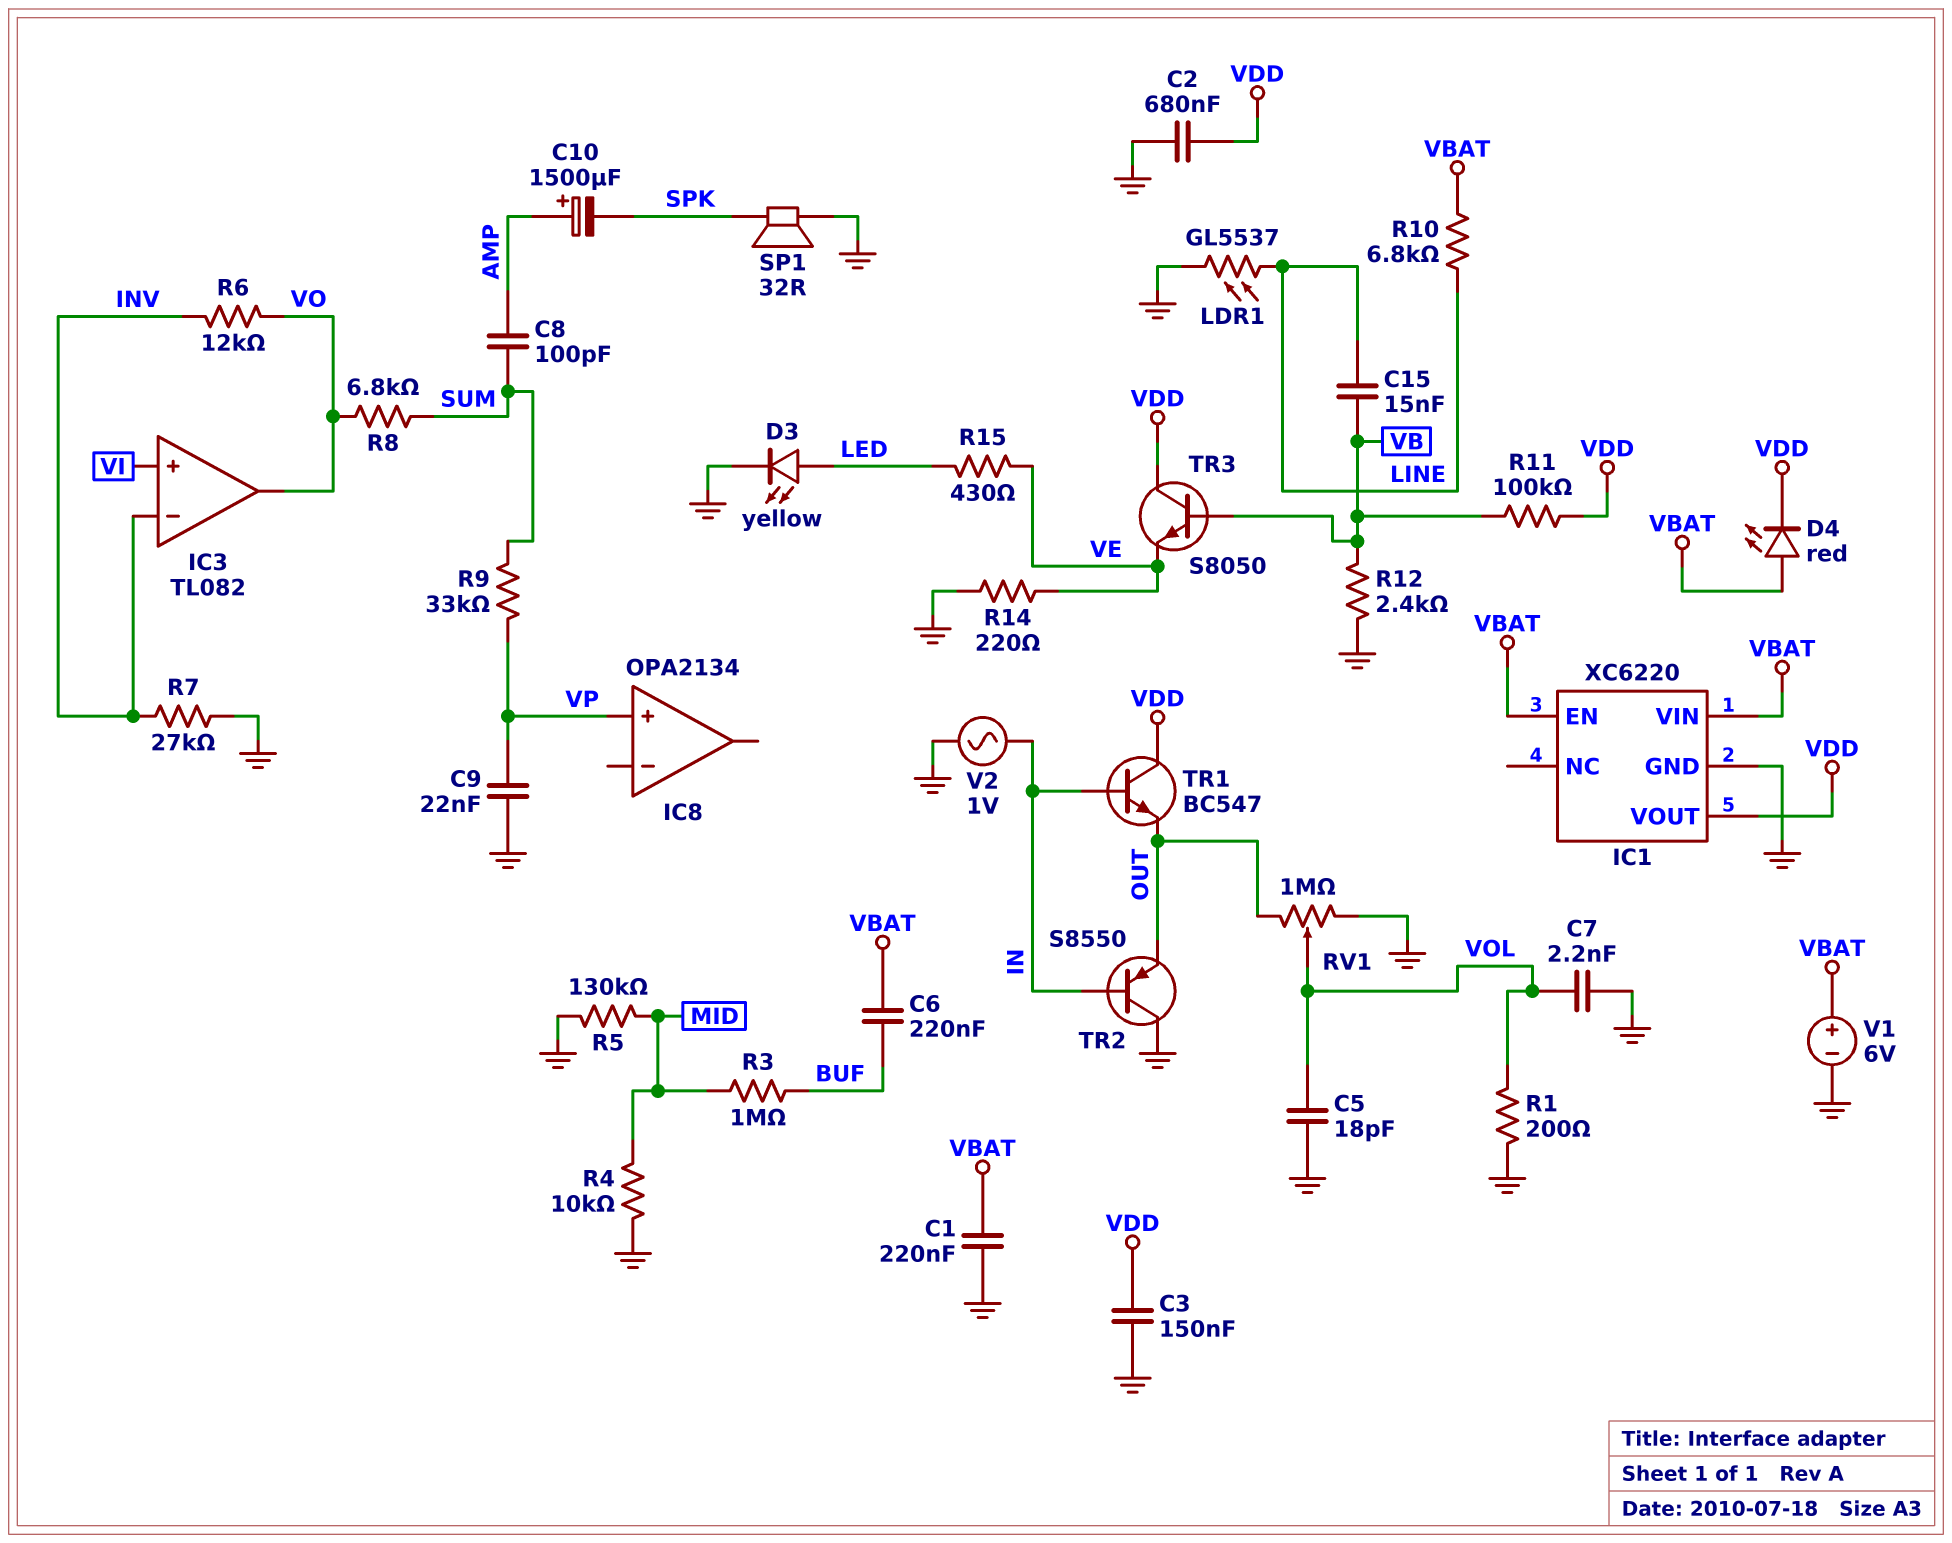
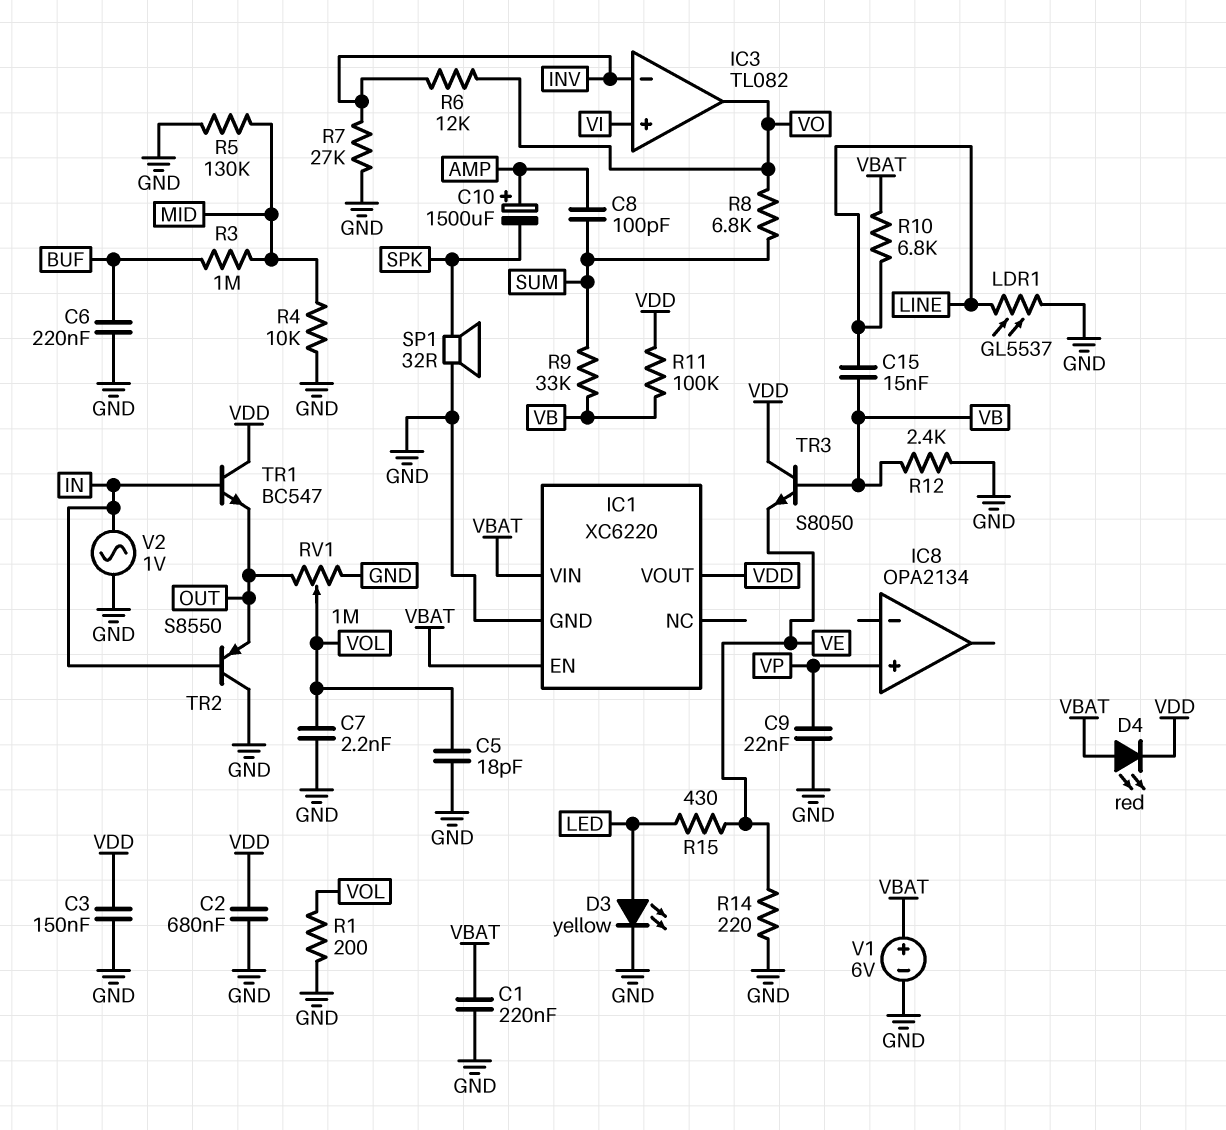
C6: 220nF (BUF, VBAT) -> 220nF (BUF, GND)
R9: 33k (SUM, VP) -> 33k (SUM, VB)

